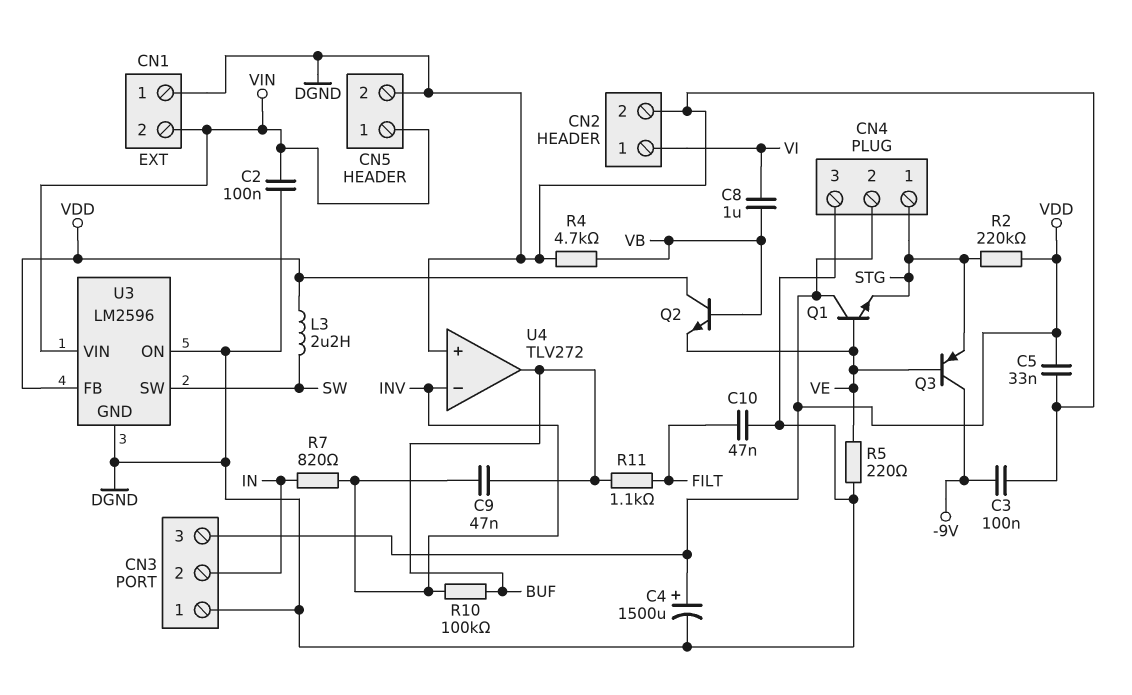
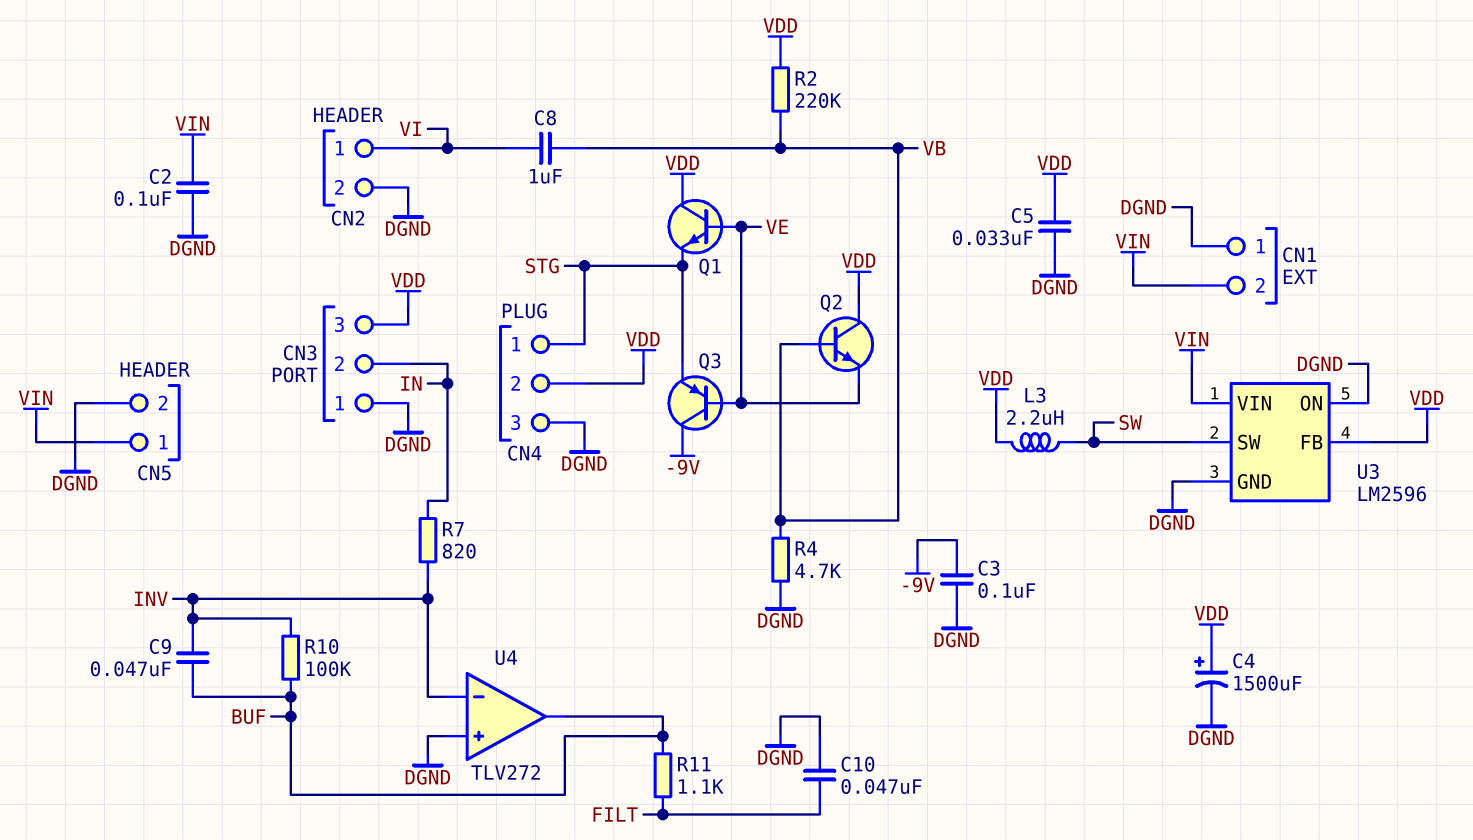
R2: 220k (STG, VDD) -> 220k (VB, VDD)
R5: 220 (DGND, VE) -> none

